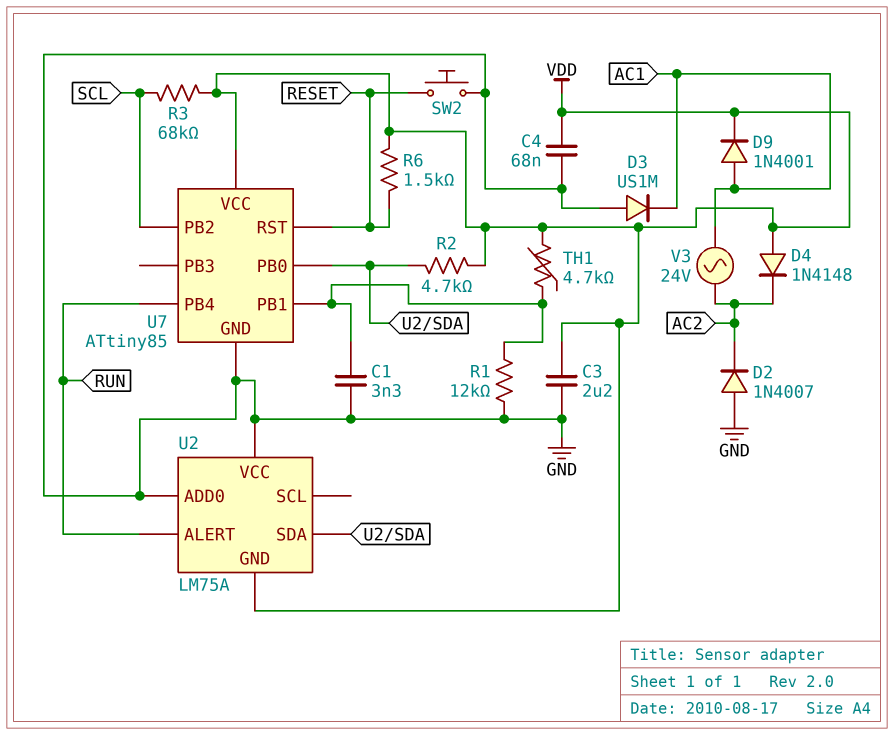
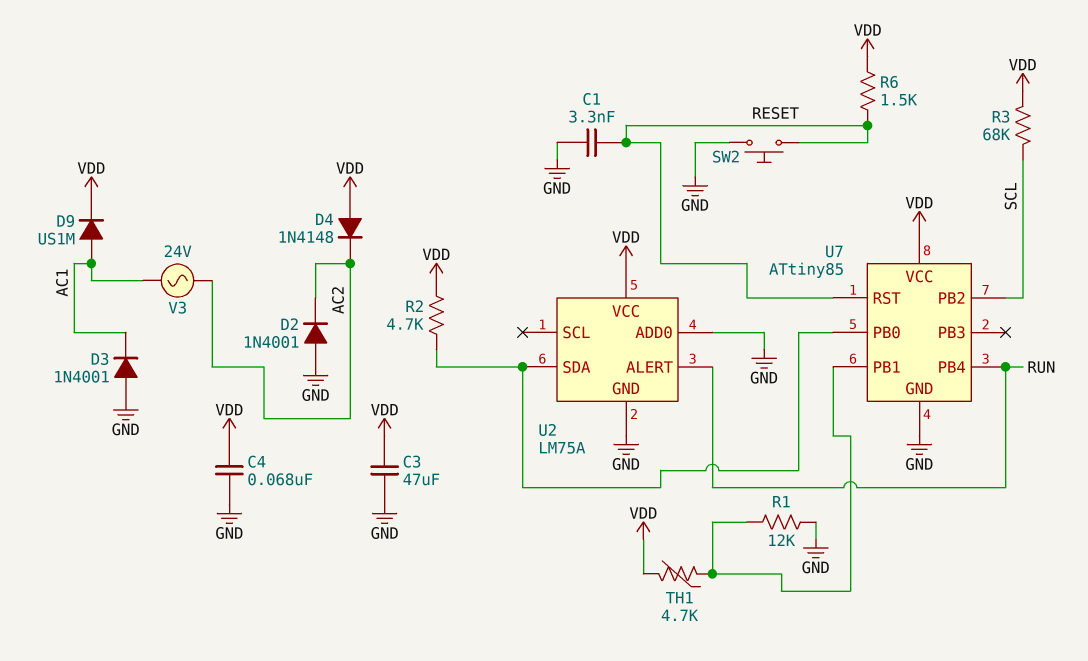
C1: 3.3nF (GND, U7/PB1) -> 3.3nF (GND, RESET)
C3: 2.2uF (GND, VDD) -> 47uF (GND, VDD)
D2: diode 1N4007 (A GND, K AC2) -> diode 1N4001 (A GND, K AC2)
D3: diode US1M (A GND, K AC1) -> diode 1N4001 (A GND, K AC1)
D9: diode 1N4001 (A AC1, K VDD) -> diode US1M (A AC1, K VDD)
U2 pin GND: VDD -> GND
U2 pin VCC: GND -> VDD

